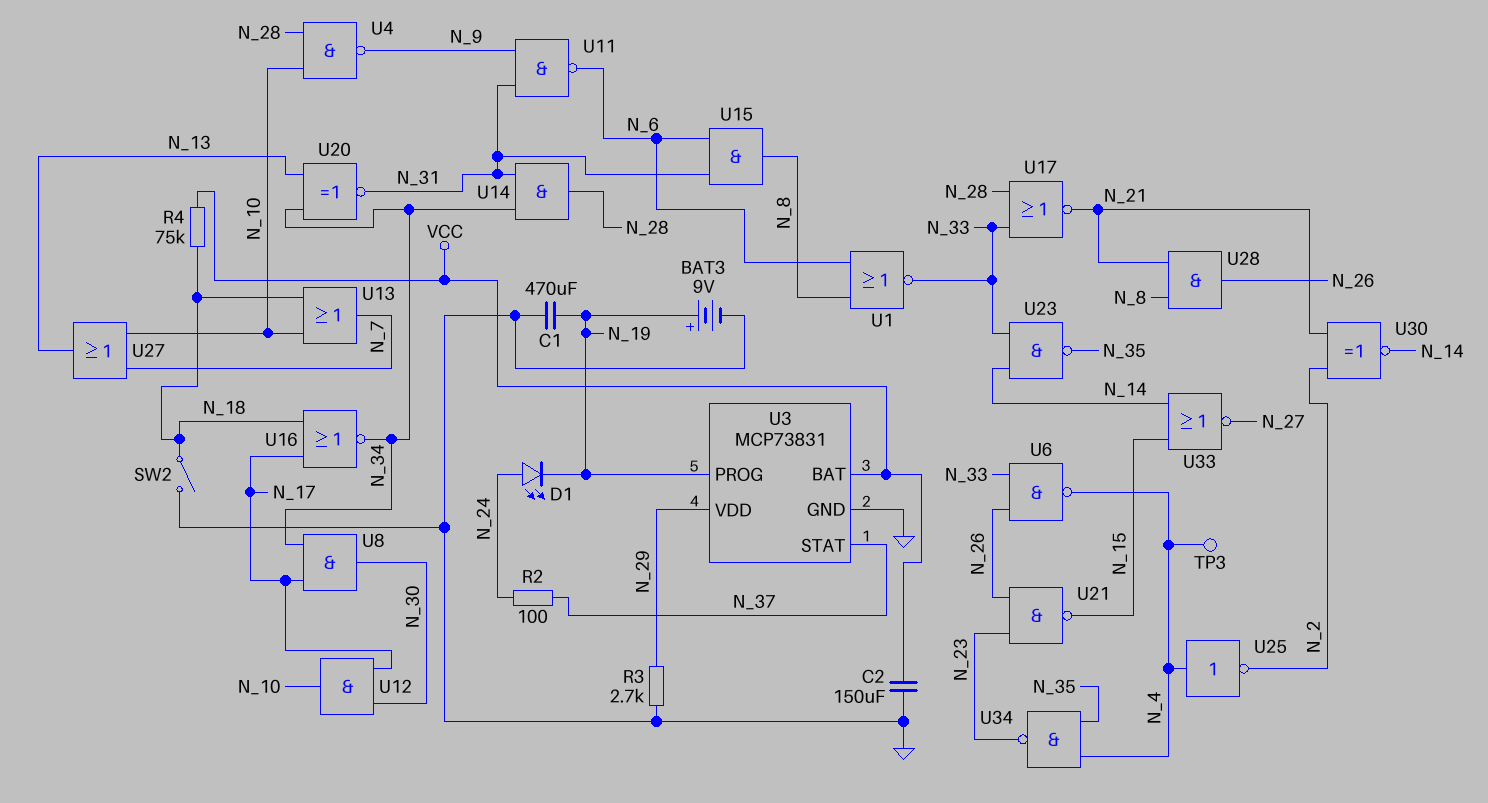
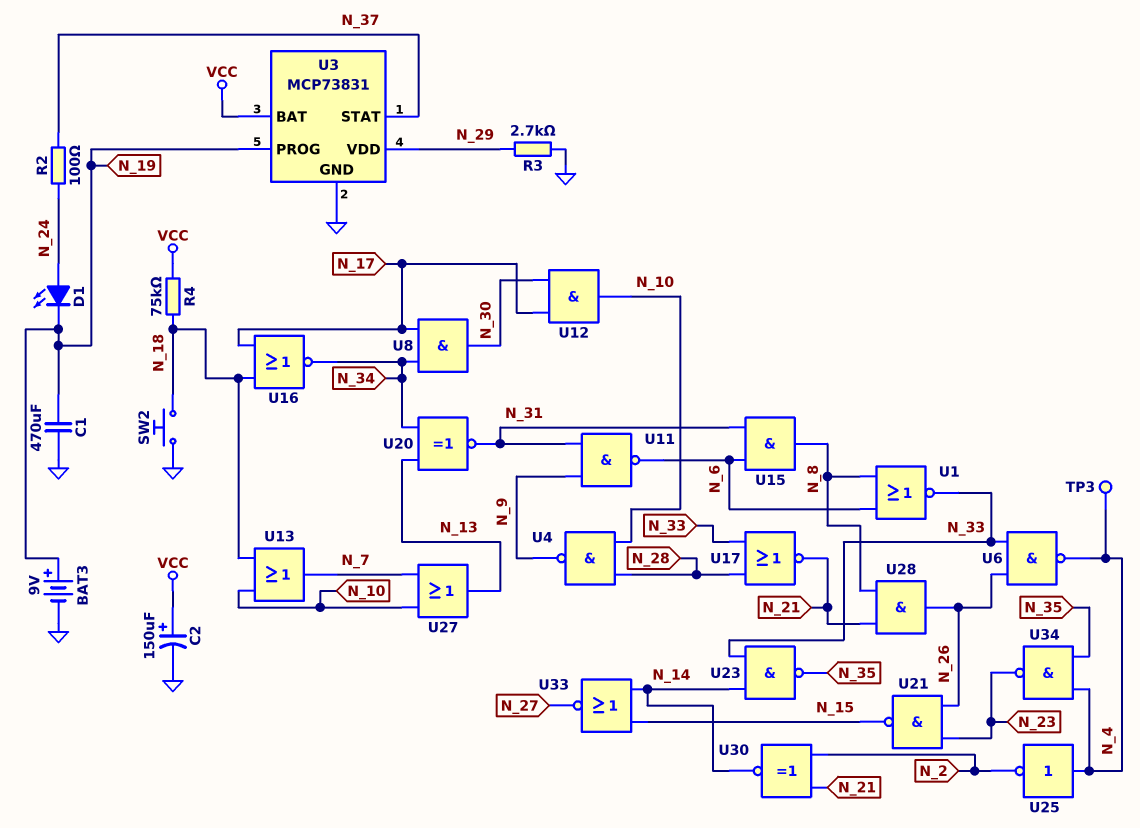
C2: 150uF (GND, VCC) -> 150uF (plus VCC, minus GND)
SW2: switch (GND, N_18) -> button (GND, N_18)
U14: AND (in N_31, in N_34, out N_28) -> none

